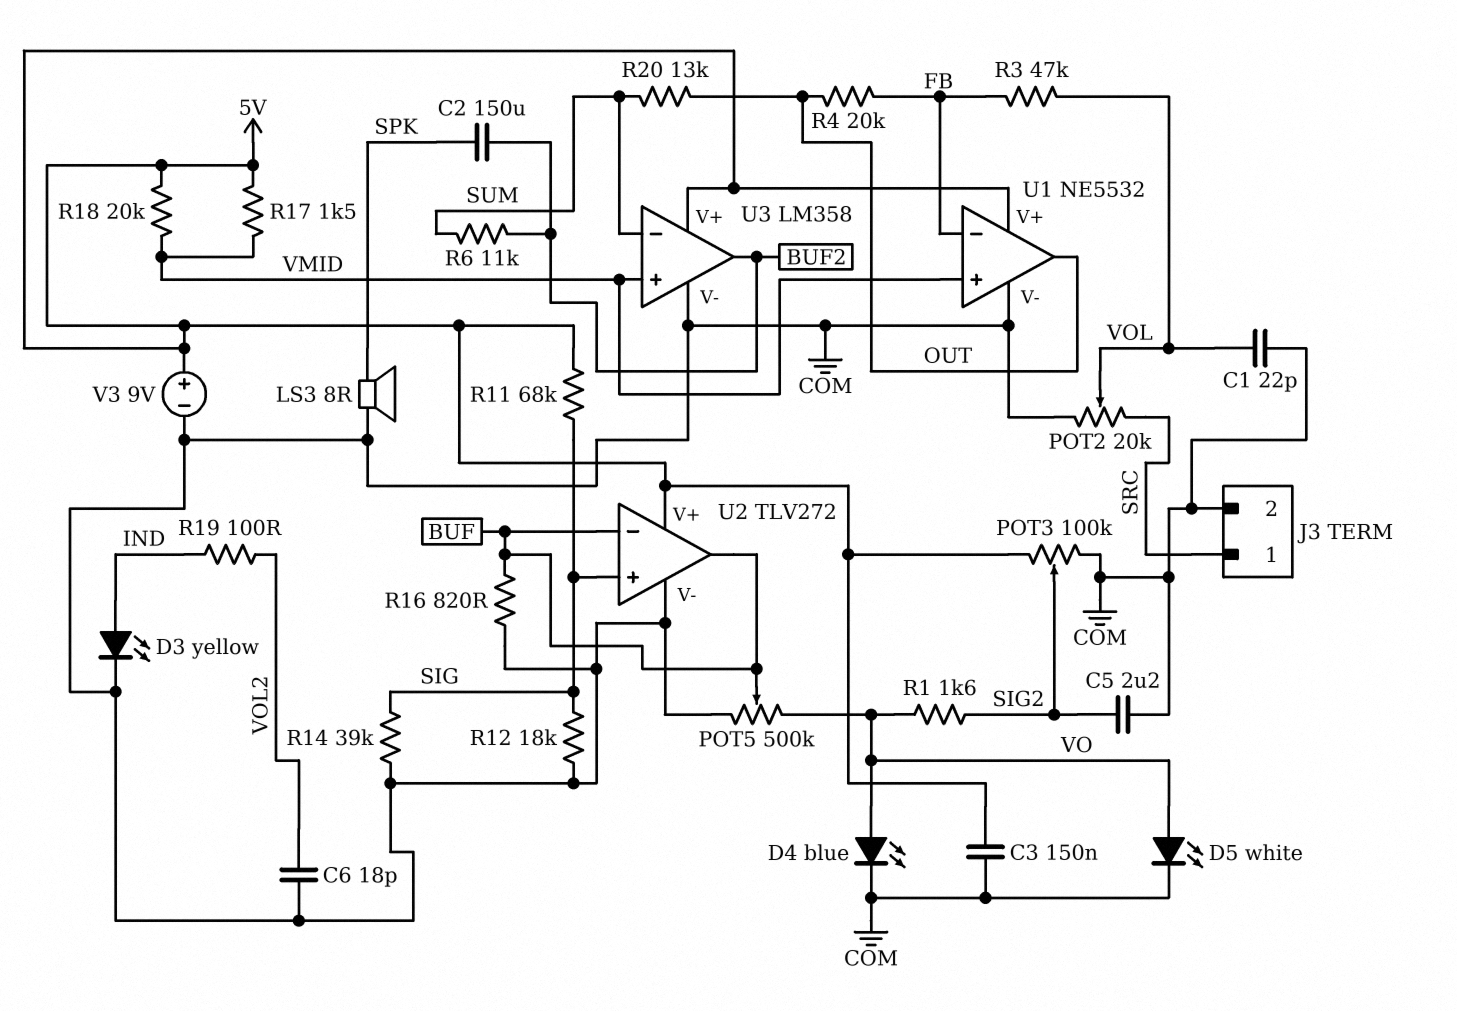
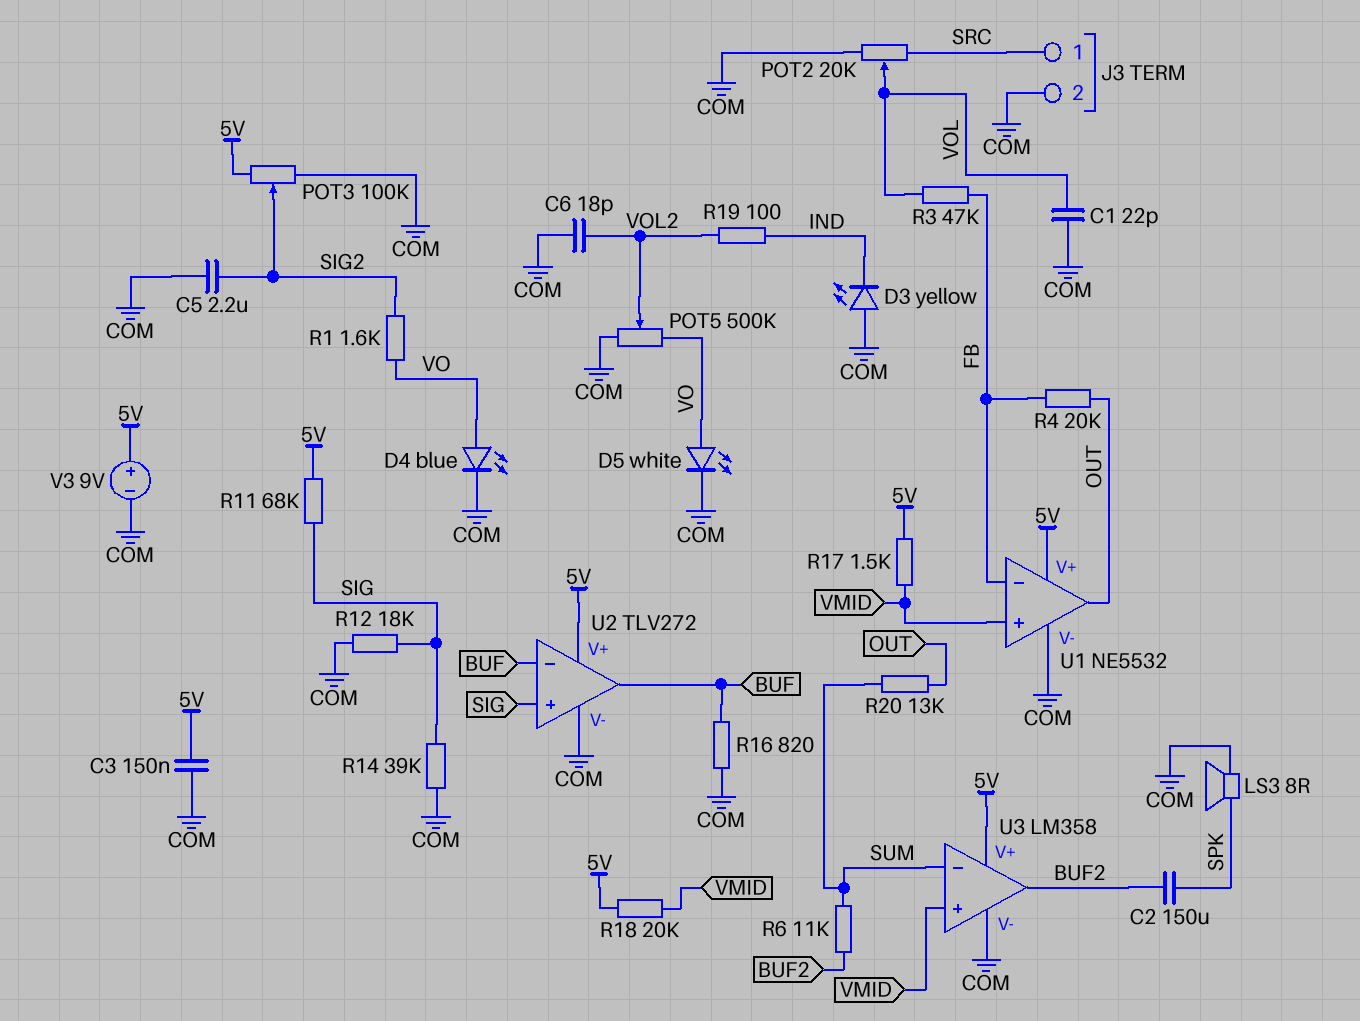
D3: LED yellow (A IND, K COM) -> LED yellow (A COM, K IND)
POT5: 500k (COM, VO, wiper BUF) -> 500k (COM, VO, wiper VOL2)

